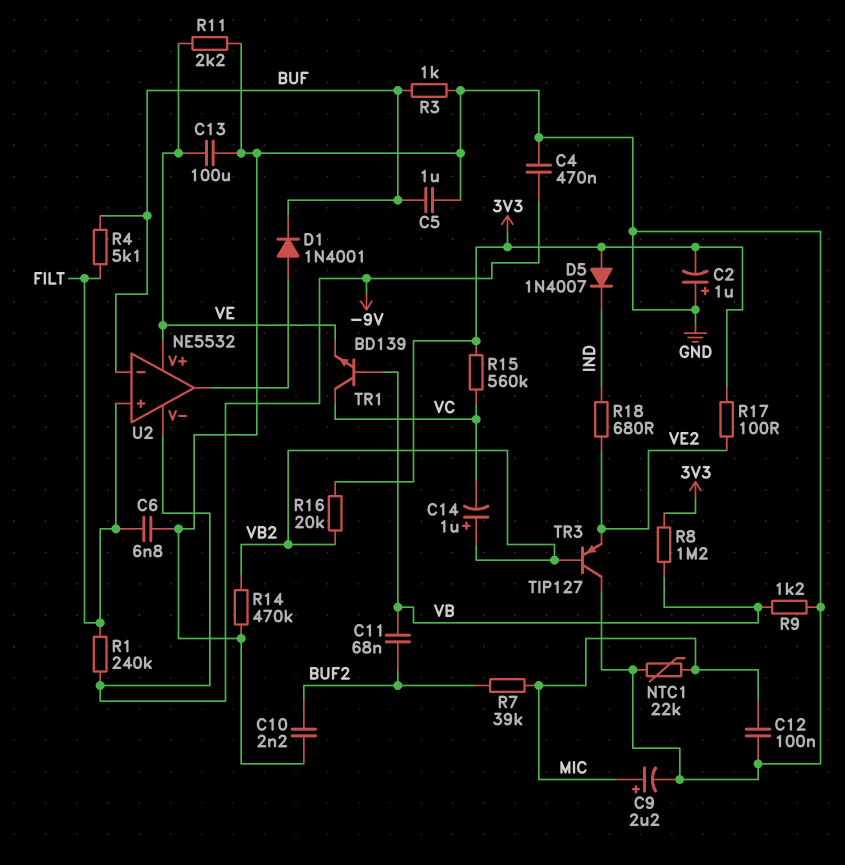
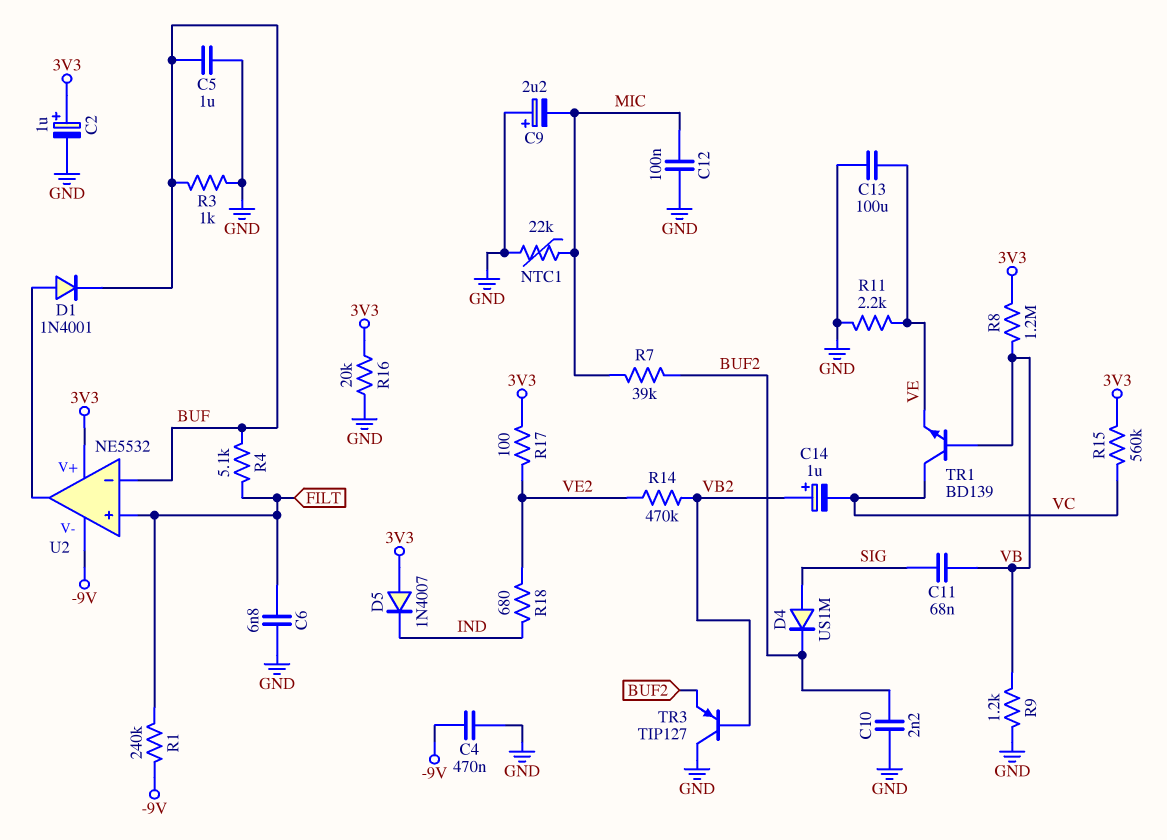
C2: 1uF (plus GND, minus 3V3) -> 1uF (plus 3V3, minus GND)
C9: 2.2uF (plus MIC, minus GND) -> 2.2uF (plus GND, minus MIC)
C11: 68nF (BUF2, VB) -> 68nF (SIG, VB)
D4: none -> diode US1M (A SIG, K BUF2)
R14: 470k (GND, VB2) -> 470k (VB2, VE2)
R16: 20k (3V3, VB2) -> 20k (3V3, GND)
TR3: PNP TIP127 (B VB2, C GND, E VE2) -> PNP TIP127 (B VB2, C GND, E BUF2)
U2 pin V+: VE -> 3V3

